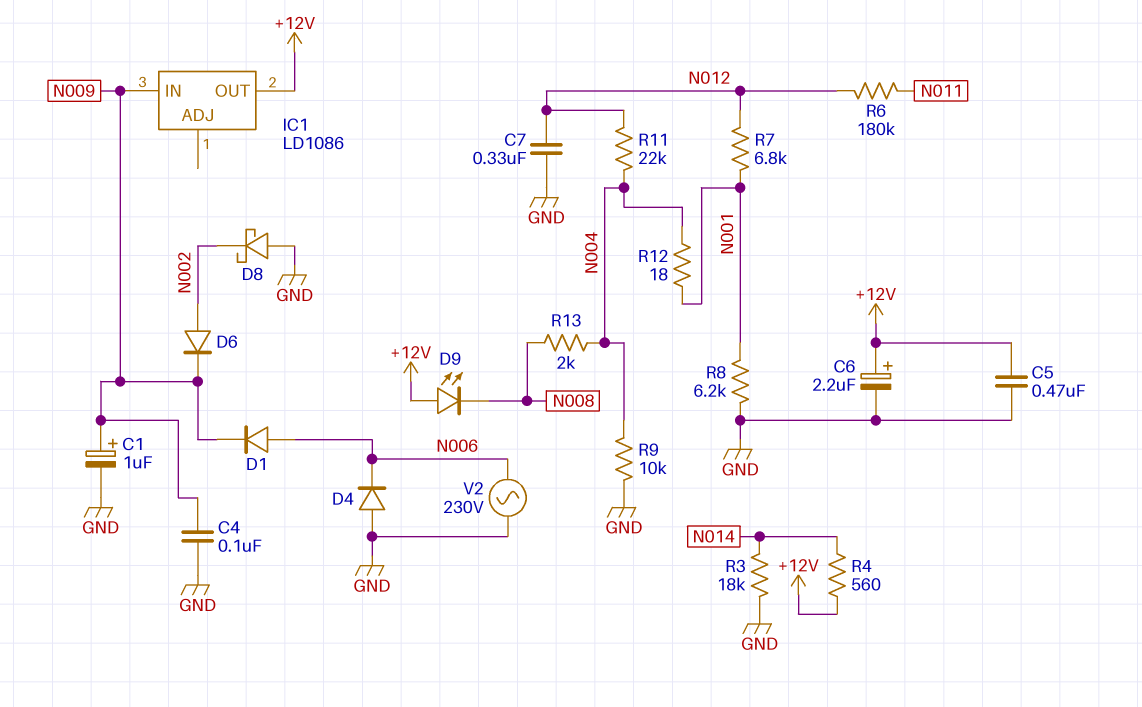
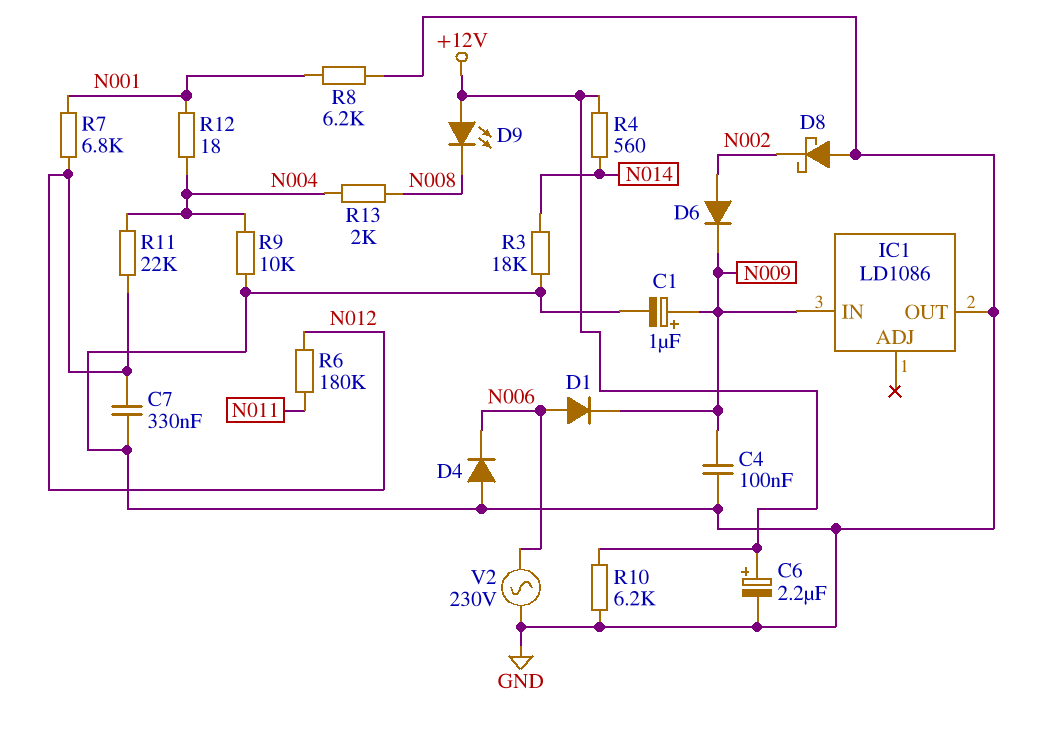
C5: 470nF (+12V, GND) -> none
IC1 pin OUT: +12V -> GND
R10: none -> 6.2k (+12V, GND)

